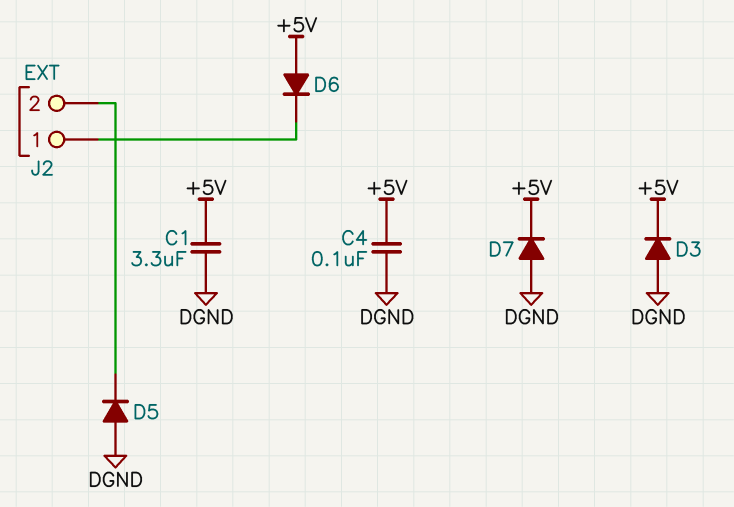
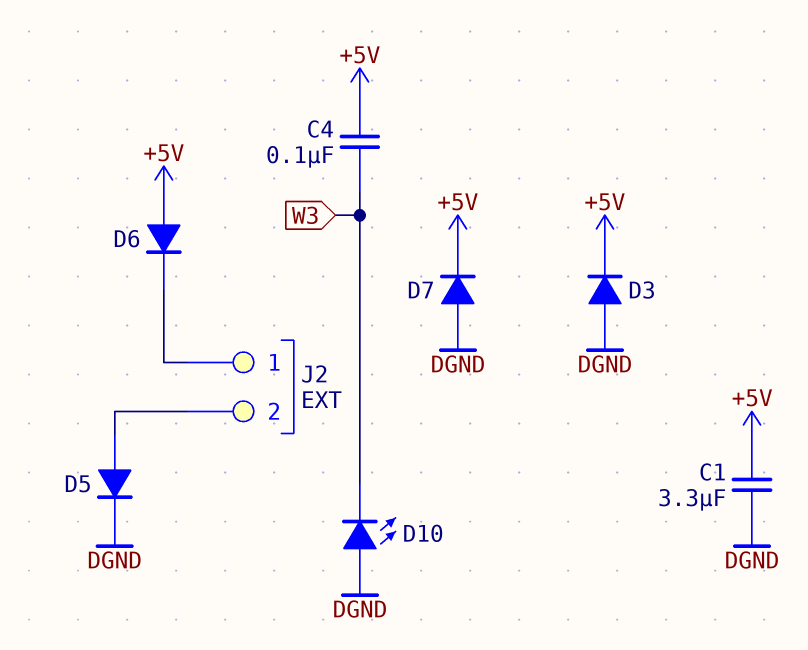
C4: 100nF (+5V, DGND) -> 100nF (+5V, W3)
D5: diode (A DGND, K J2/2) -> diode (A J2/2, K DGND)
D10: none -> LED (A DGND, K W3)

